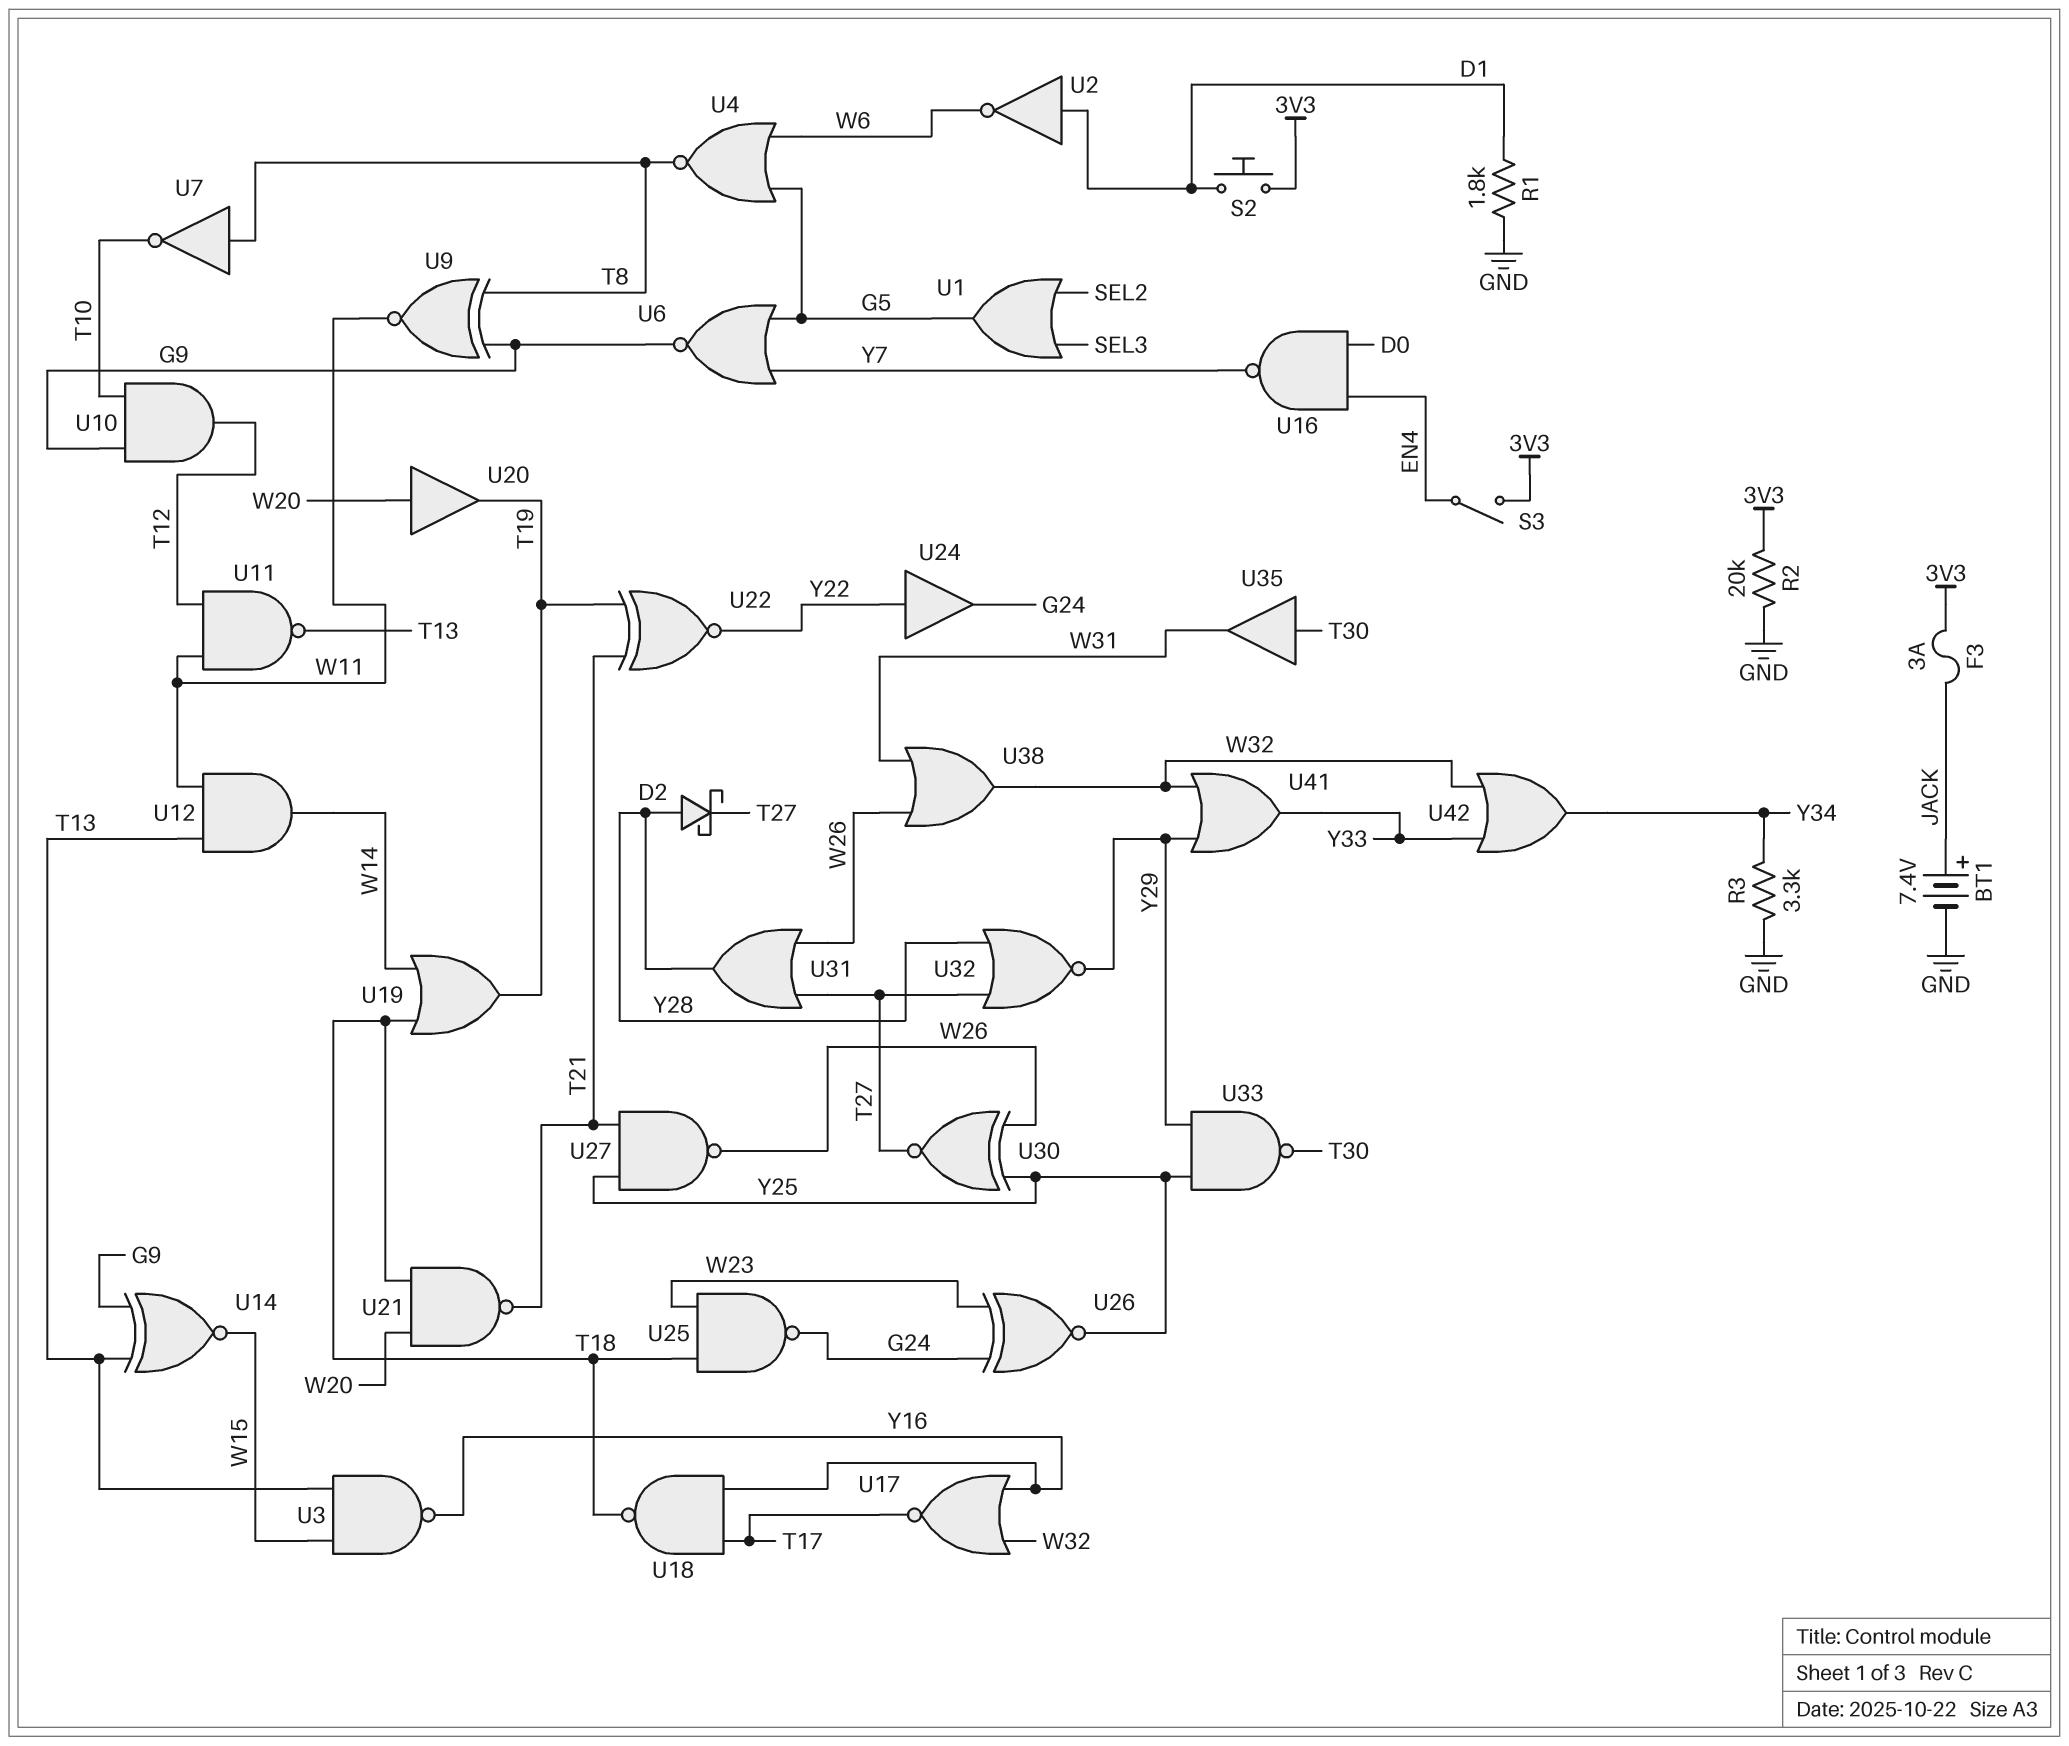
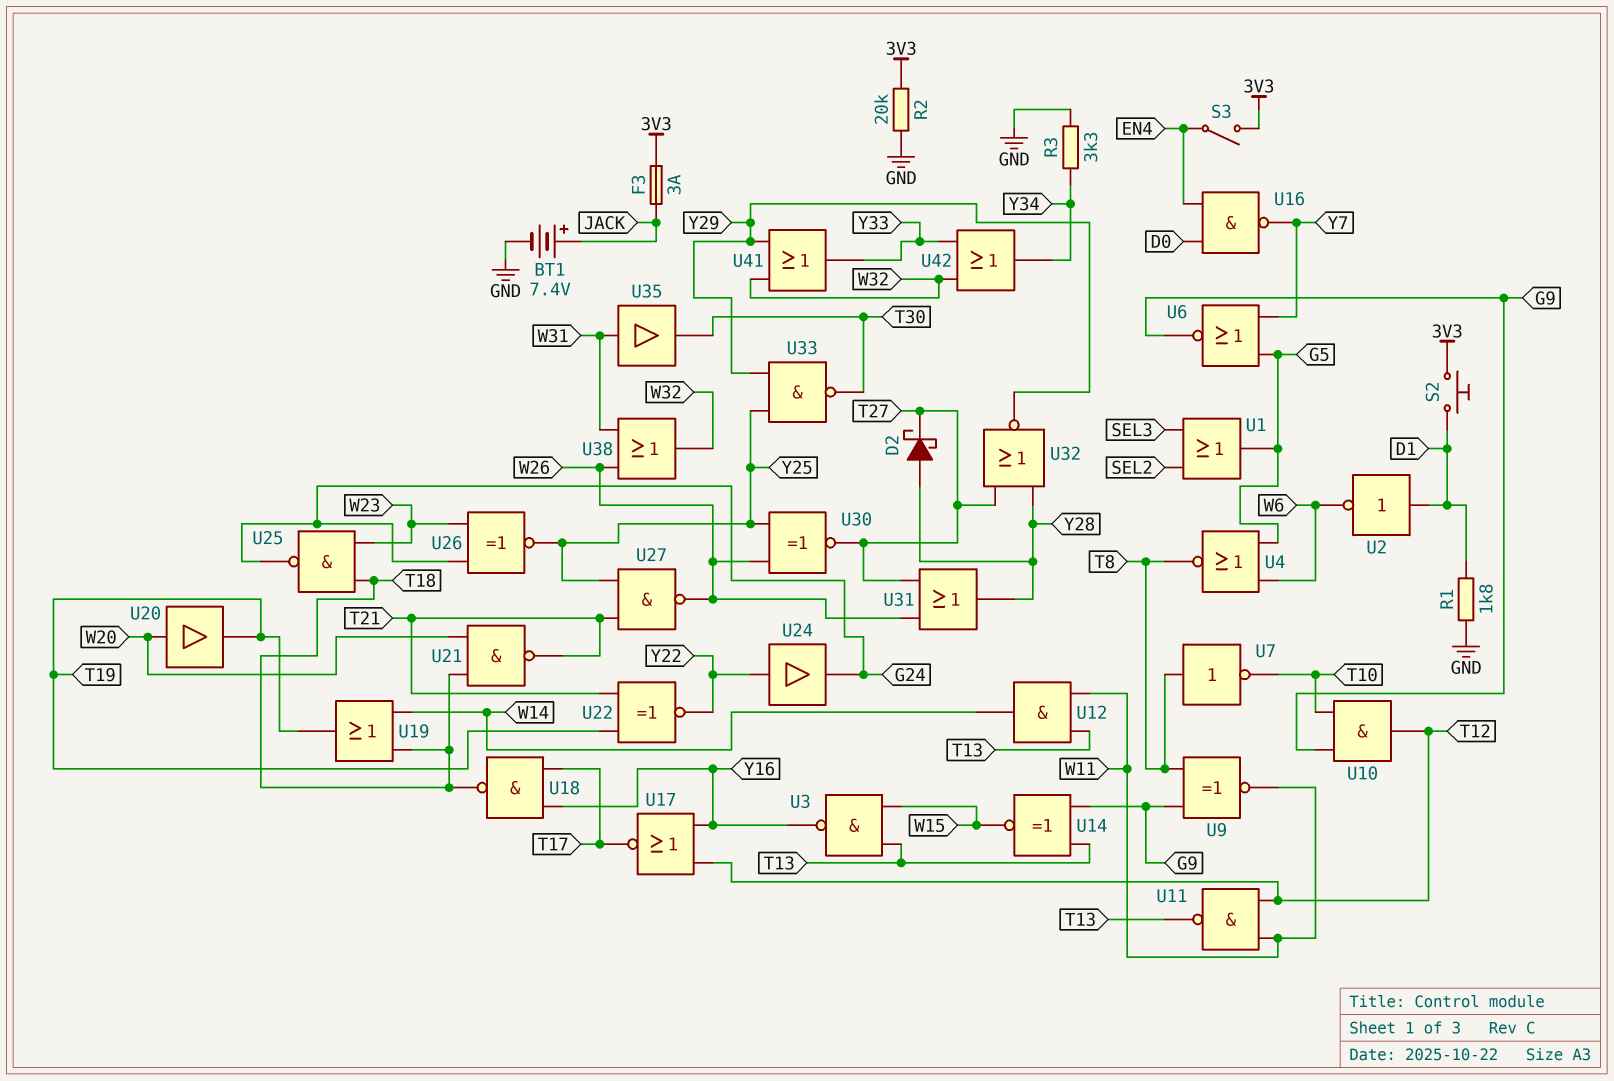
U17: NOR (in W32, in Y16, out T17) -> NOR (in T12, in Y16, out T17)
U35: buffer (in T30, out W31) -> buffer (in W31, out T30)

